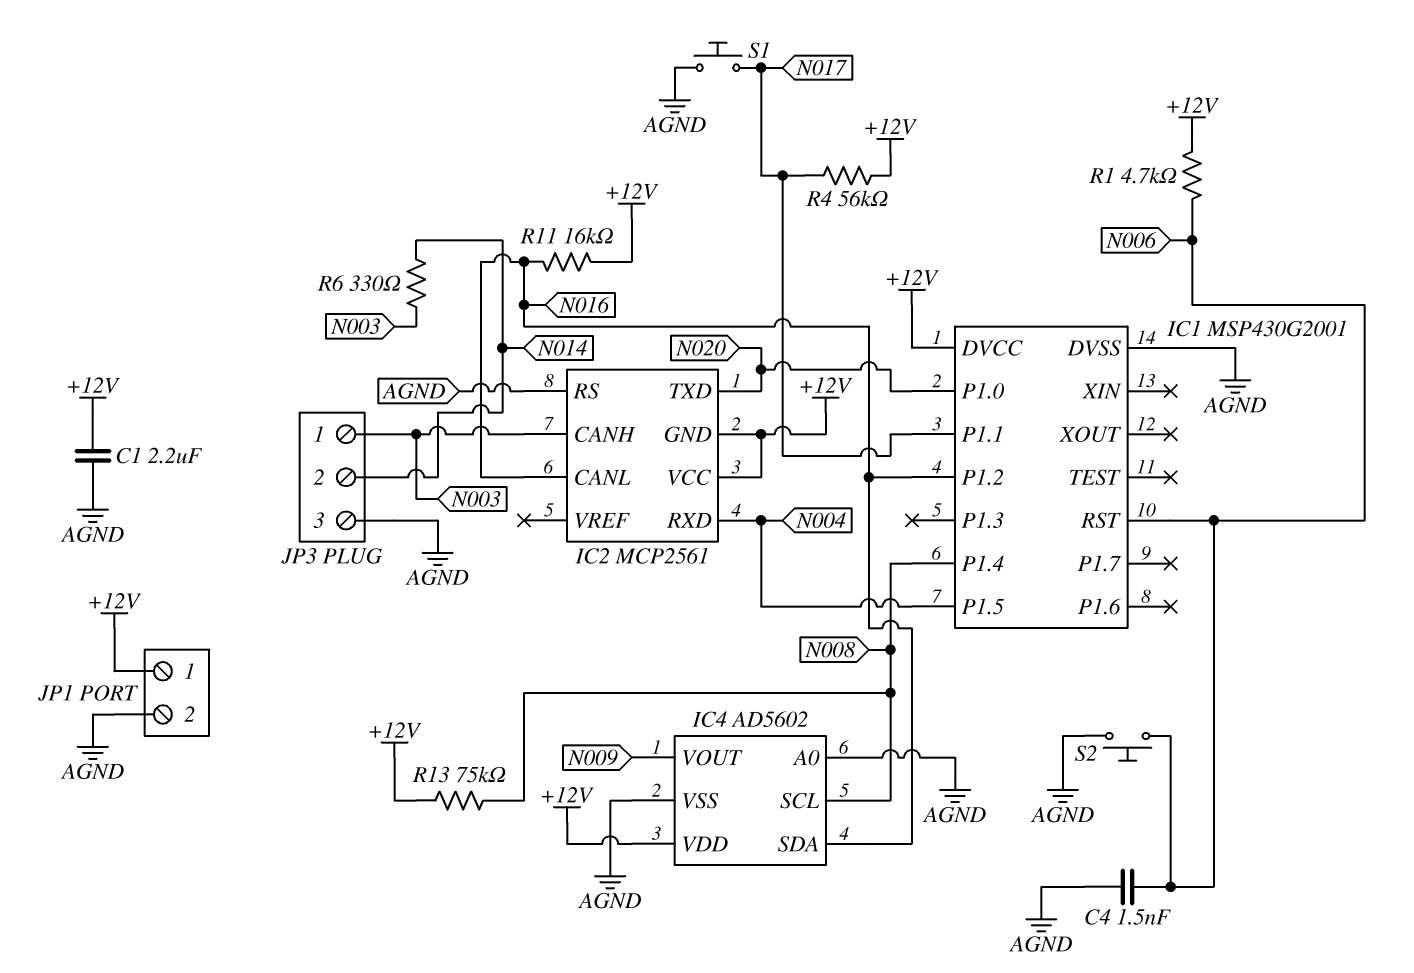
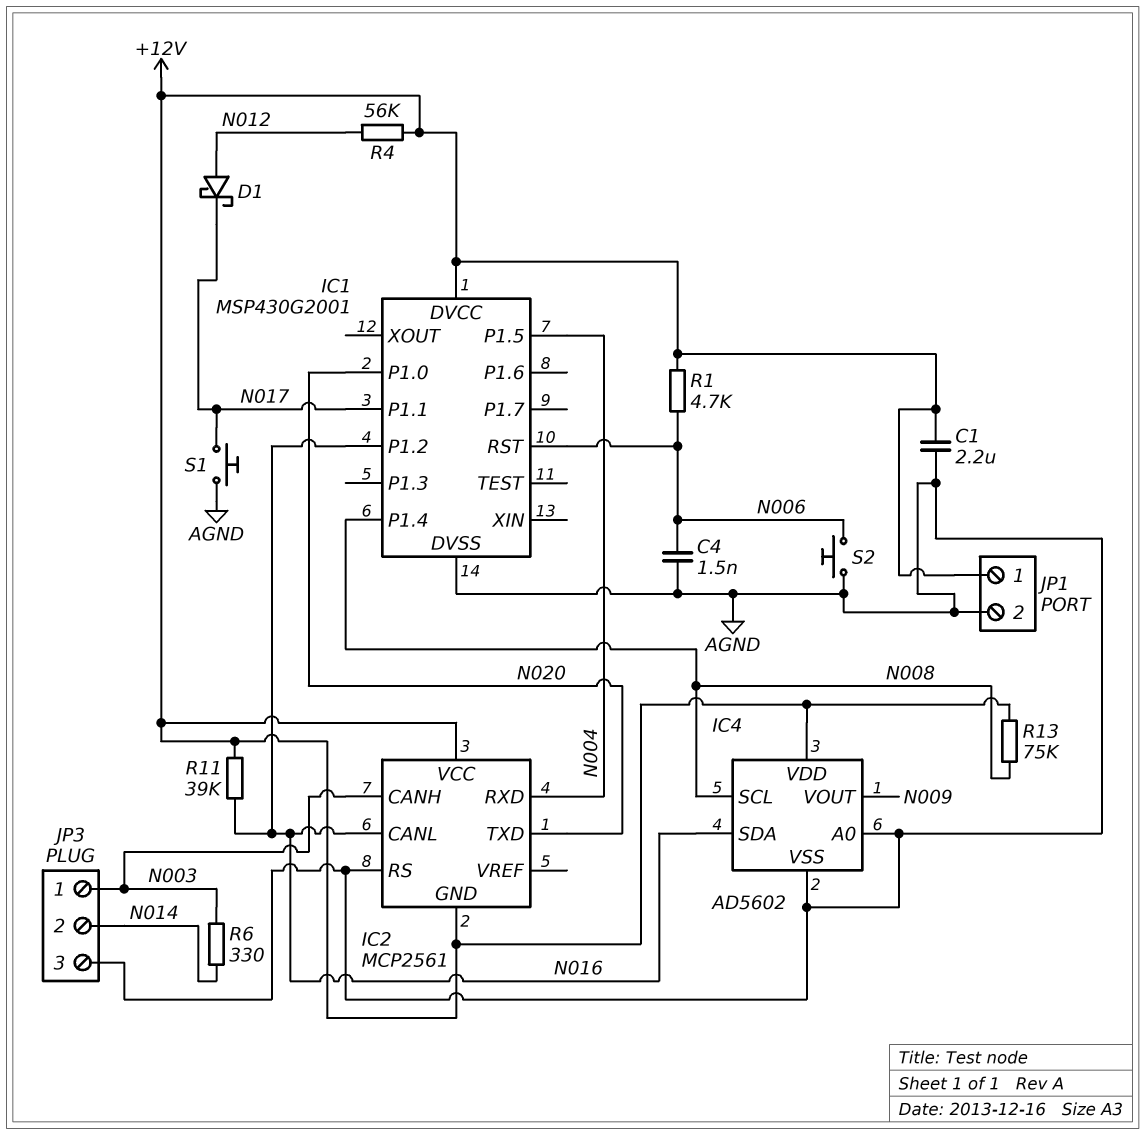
D1: none -> schottky (A N012, K N017)
R4: 56k (+12V, N017) -> 56k (+12V, N012)
R11: 16k (+12V, N016) -> 39k (+12V, N016)

